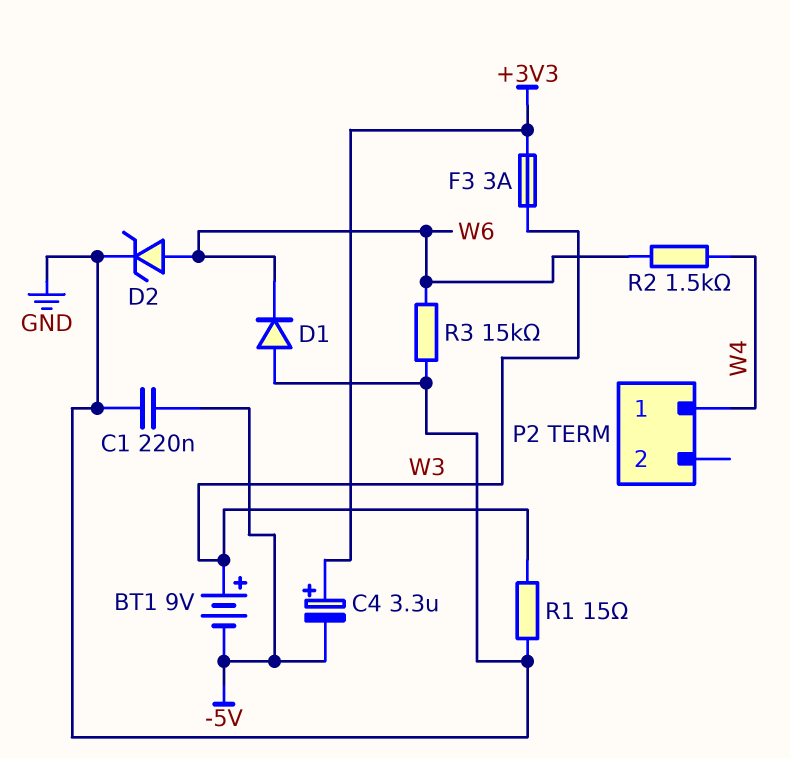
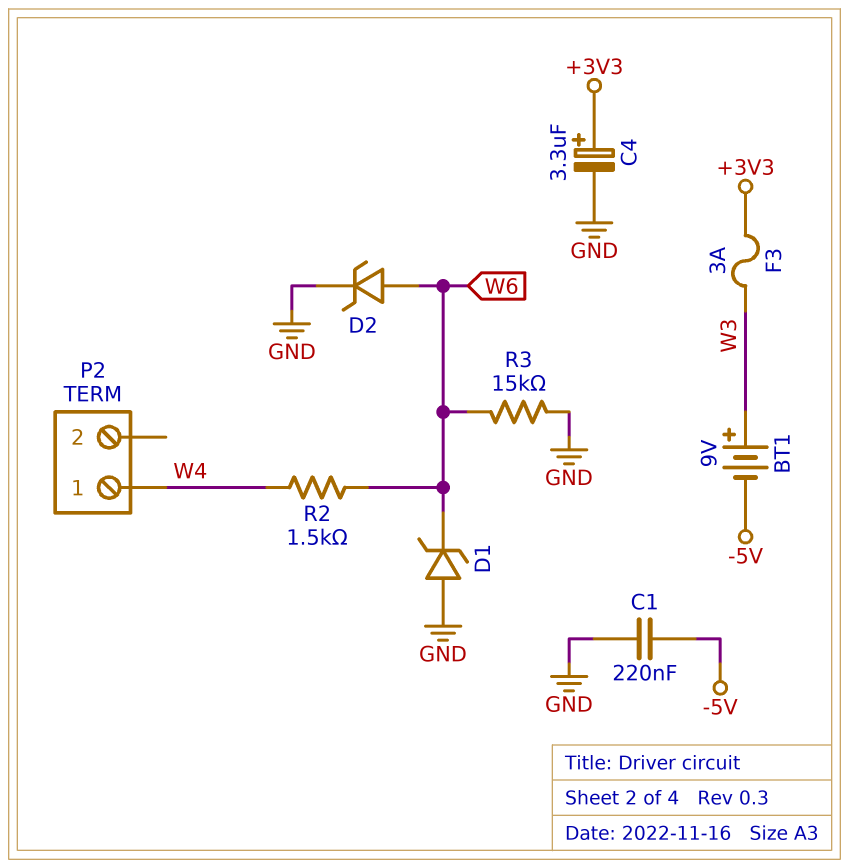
C4: 3.3uF (plus +3V3, minus -5V) -> 3.3uF (plus +3V3, minus GND)
D1: diode (A GND, K W6) -> zener (A GND, K W6)
R1: 15 (GND, W3) -> none

